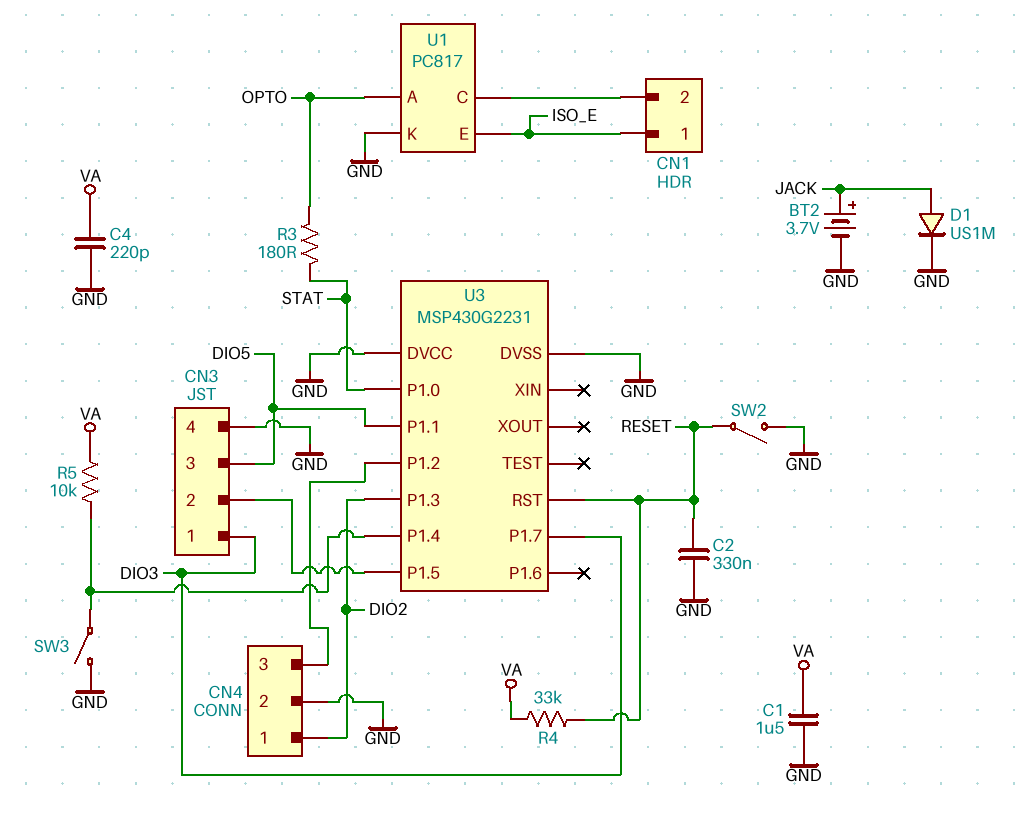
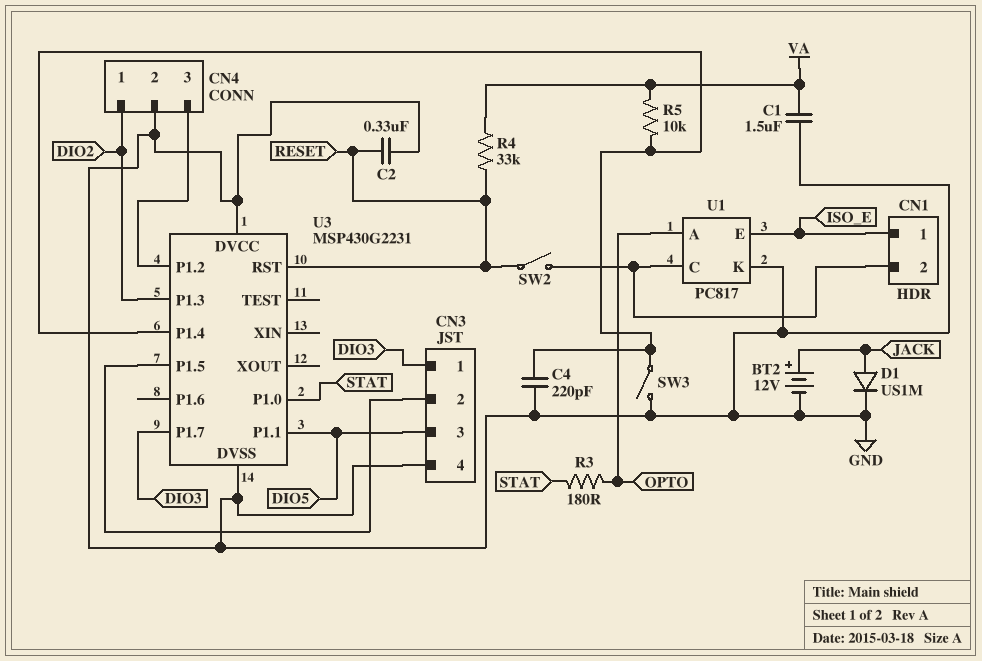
BT2: 3.7V (plus JACK, minus GND) -> 12V (plus JACK, minus GND)
C4: 220pF (GND, VA) -> 220pF (GND, U3/P1.4)
SW2: switch (GND, RESET) -> switch (CN1/2, RESET)

